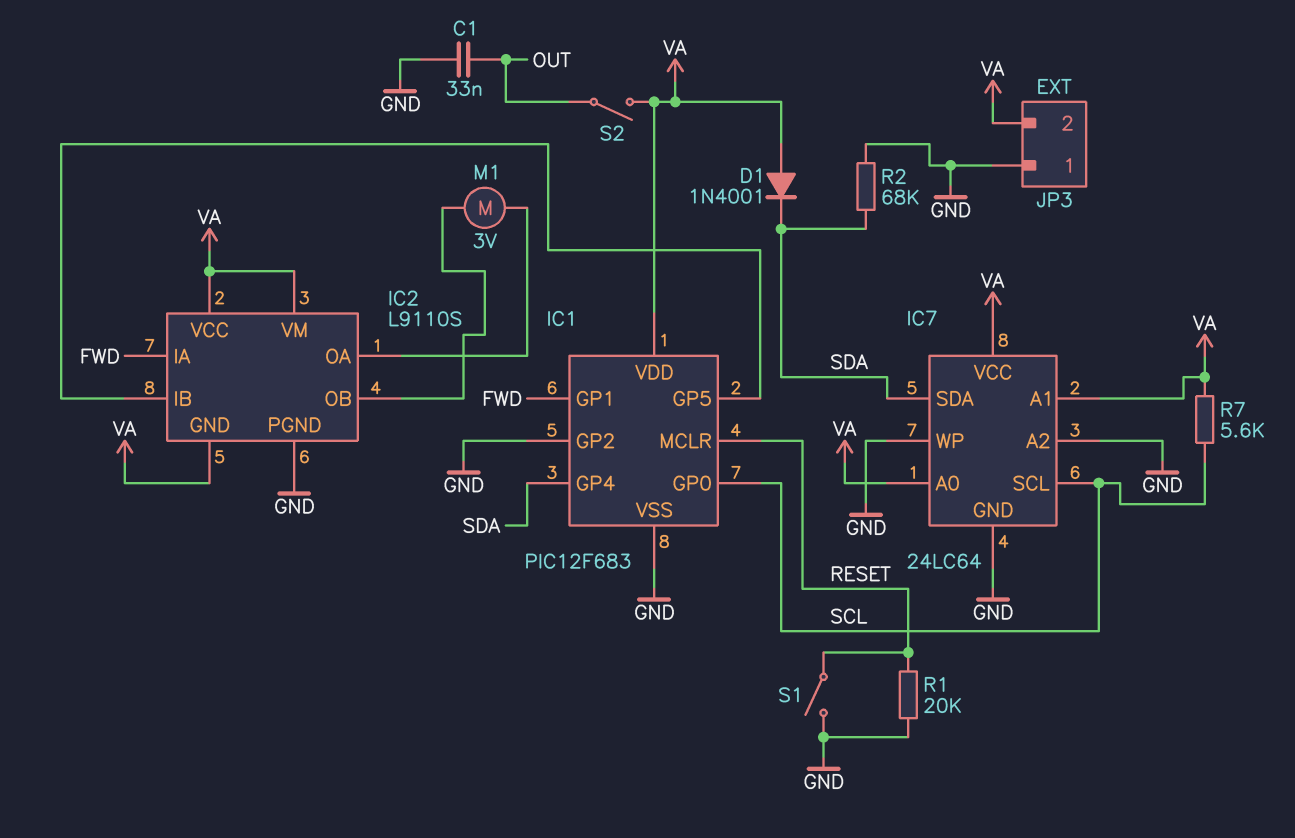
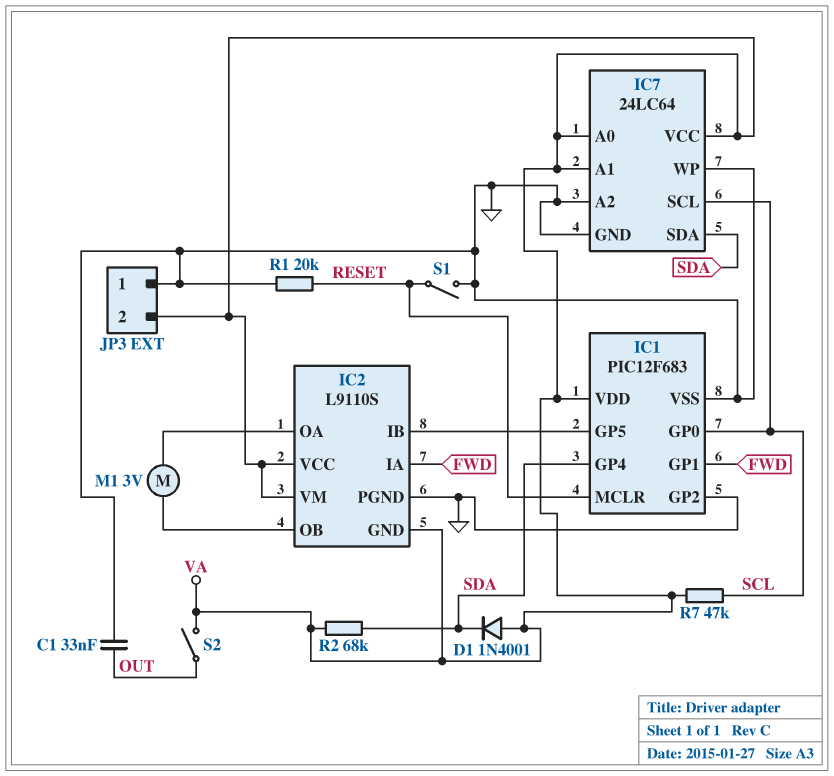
R2: 68k (GND, SDA) -> 68k (SDA, VA)
R7: 5.6k (SCL, VA) -> 47k (SCL, VA)

